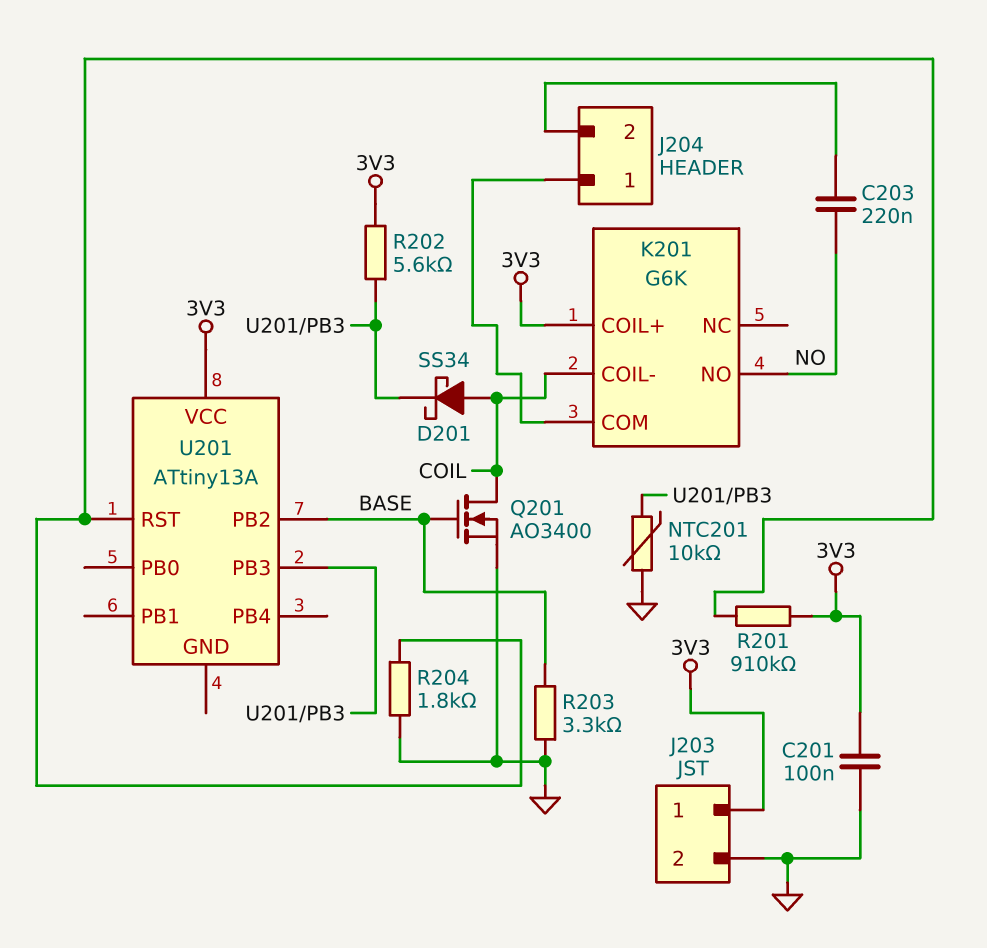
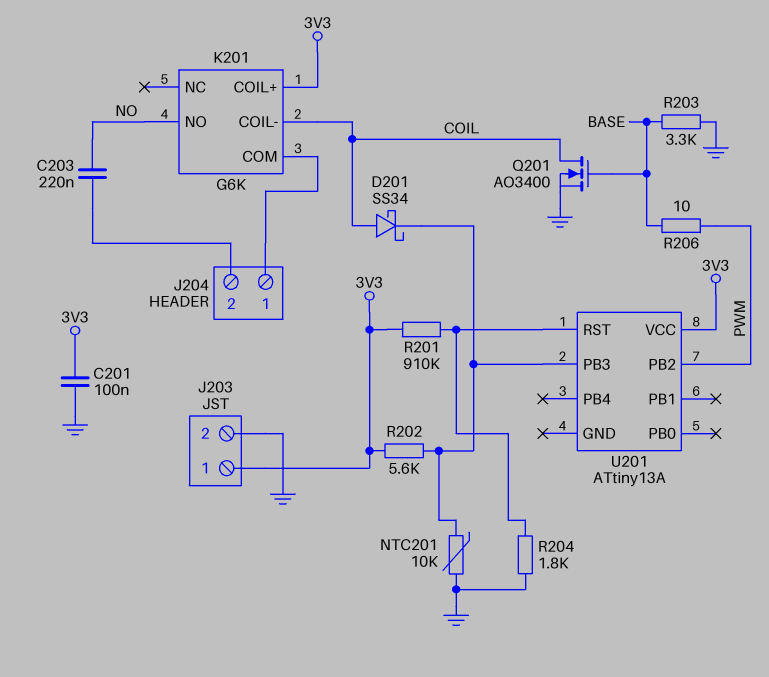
R206: none -> 10 (BASE, PWM)
U201 pin PB2: BASE -> PWM

